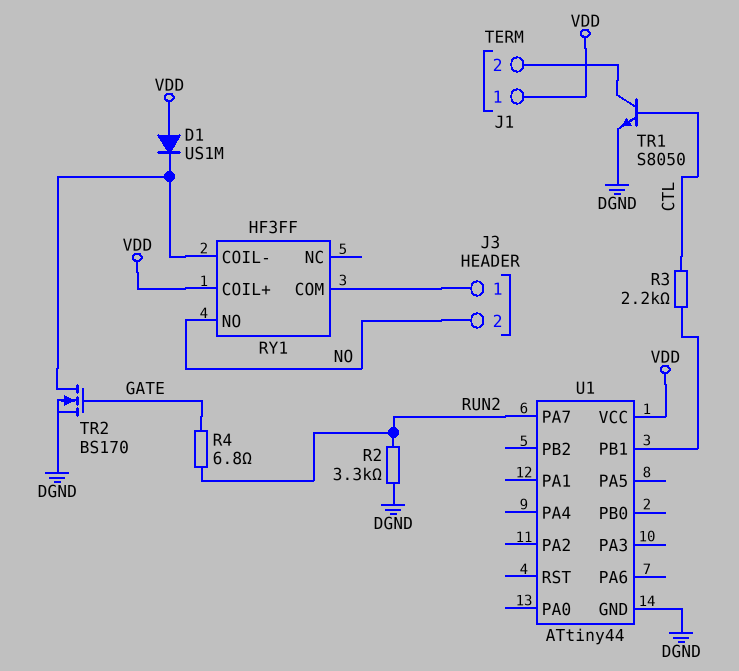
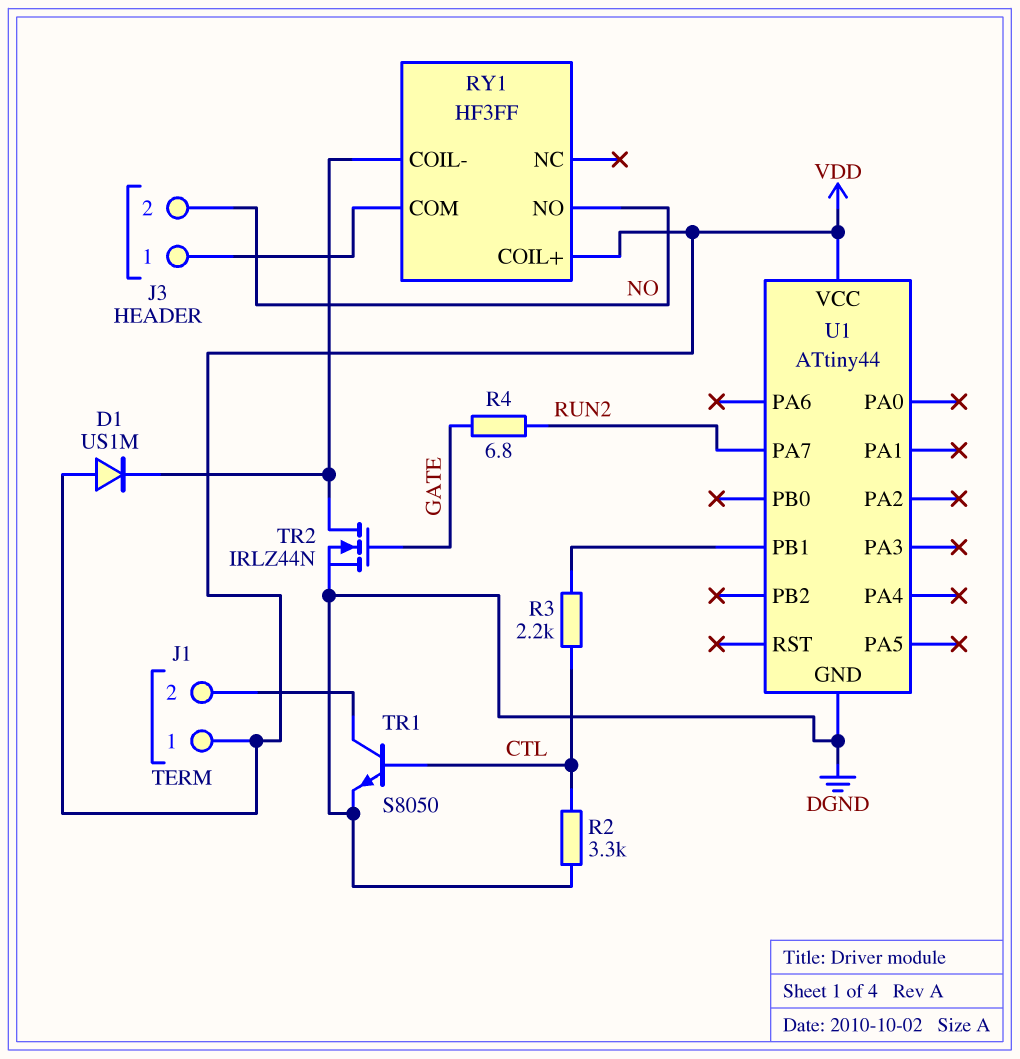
R2: 3.3k (DGND, RUN2) -> 3.3k (CTL, DGND)
TR2: NMOS BS170 (G GATE, D RY1/COIL-, S DGND) -> NMOS IRLZ44N (G GATE, D RY1/COIL-, S DGND)

